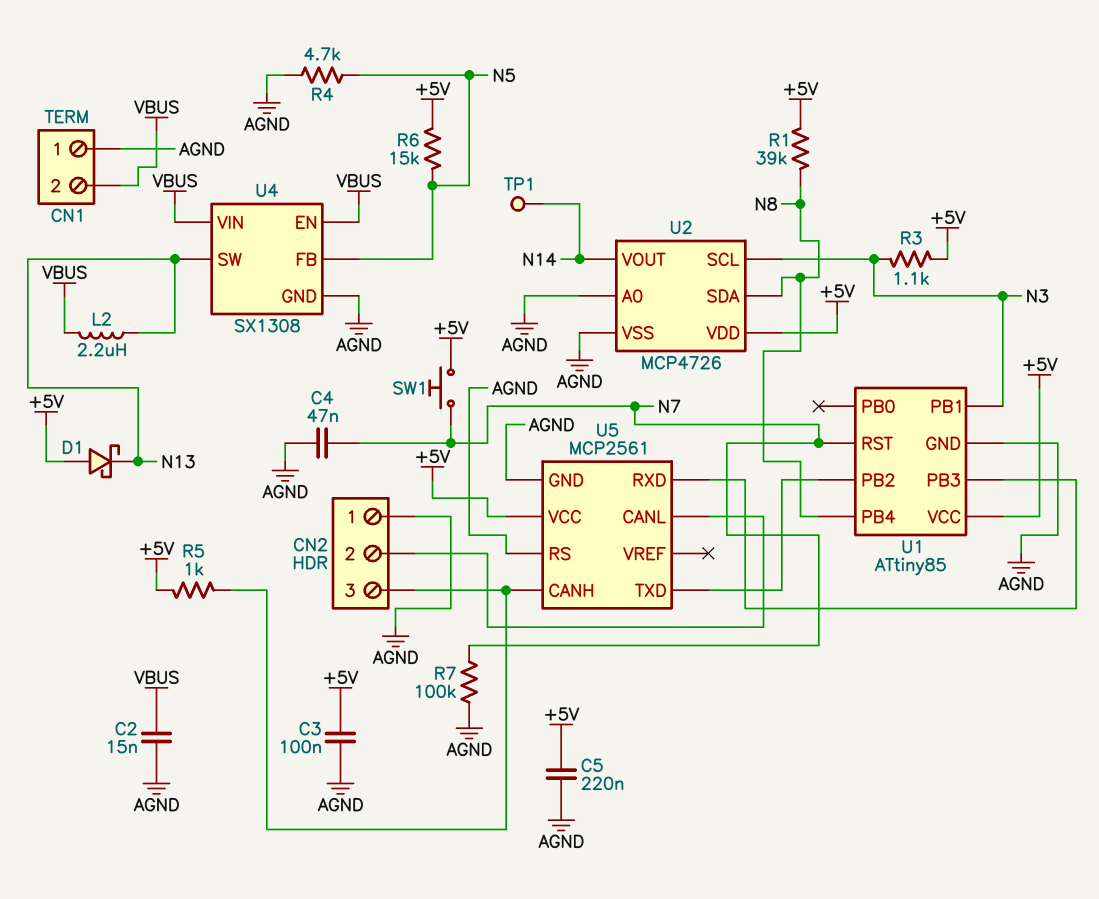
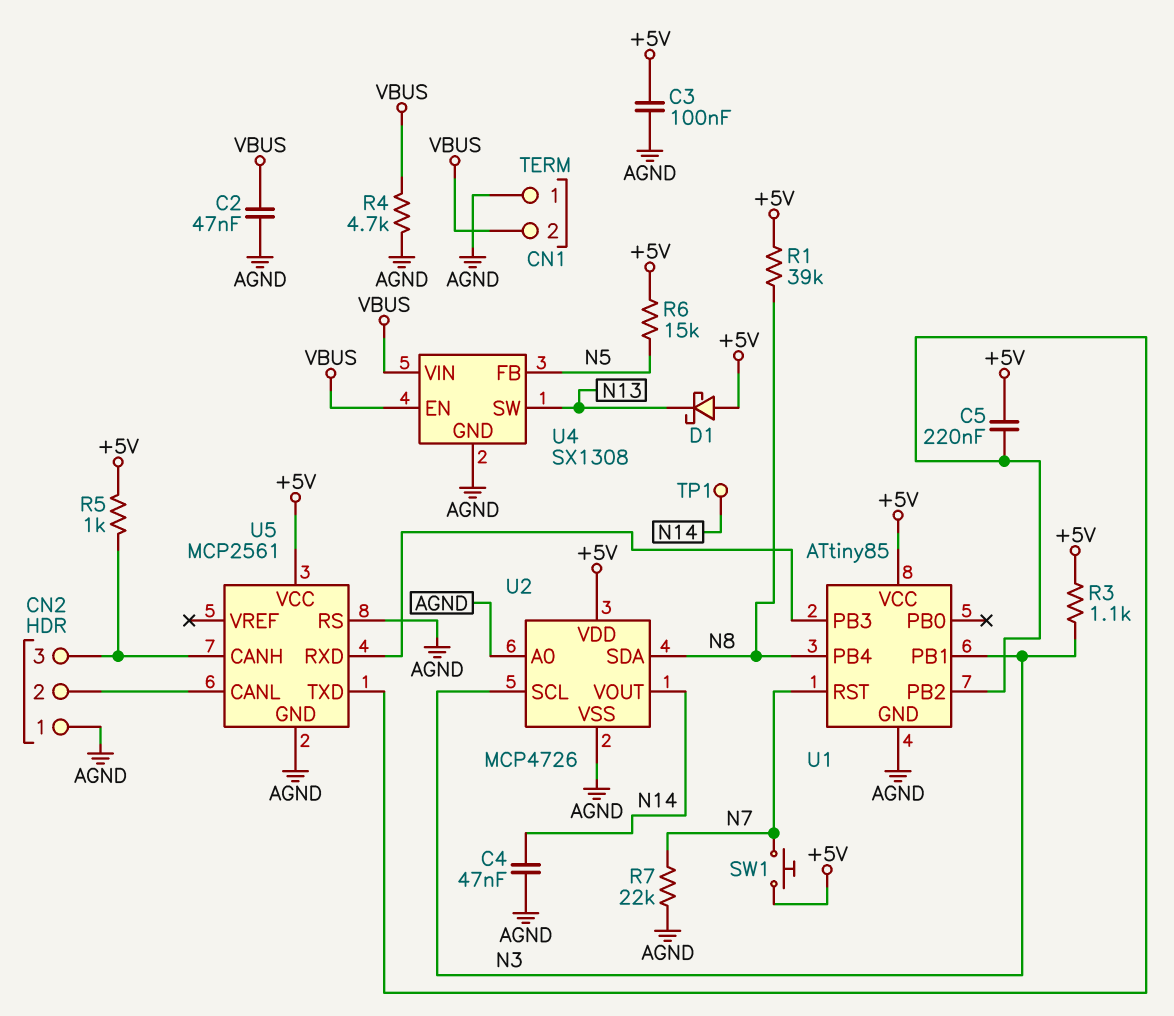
C2: 15nF (AGND, VBUS) -> 47nF (AGND, VBUS)
C4: 47nF (AGND, N7) -> 47nF (AGND, N14)
C5: 220nF (+5V, AGND) -> 220nF (+5V, U1/PB2)
L2: 2.2uH (N13, VBUS) -> none
R4: 4.7k (AGND, N5) -> 4.7k (AGND, VBUS)
R7: 100k (AGND, N7) -> 22k (AGND, N7)

